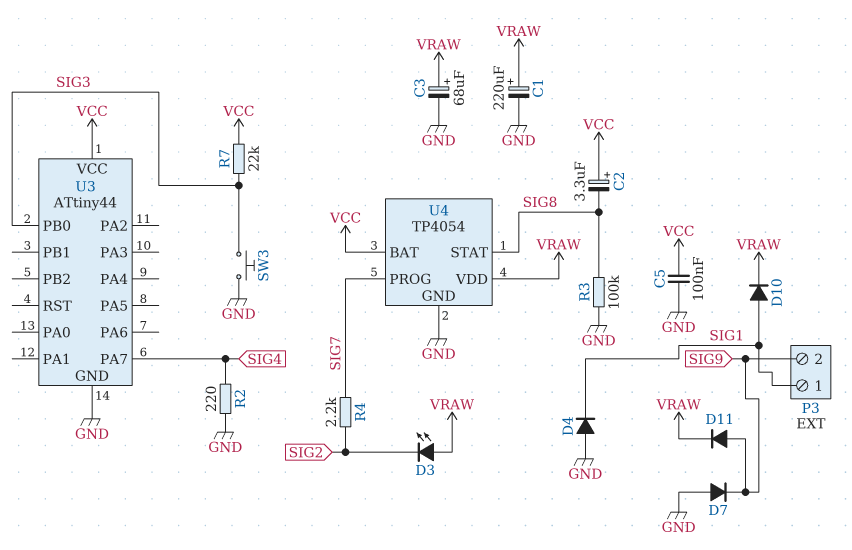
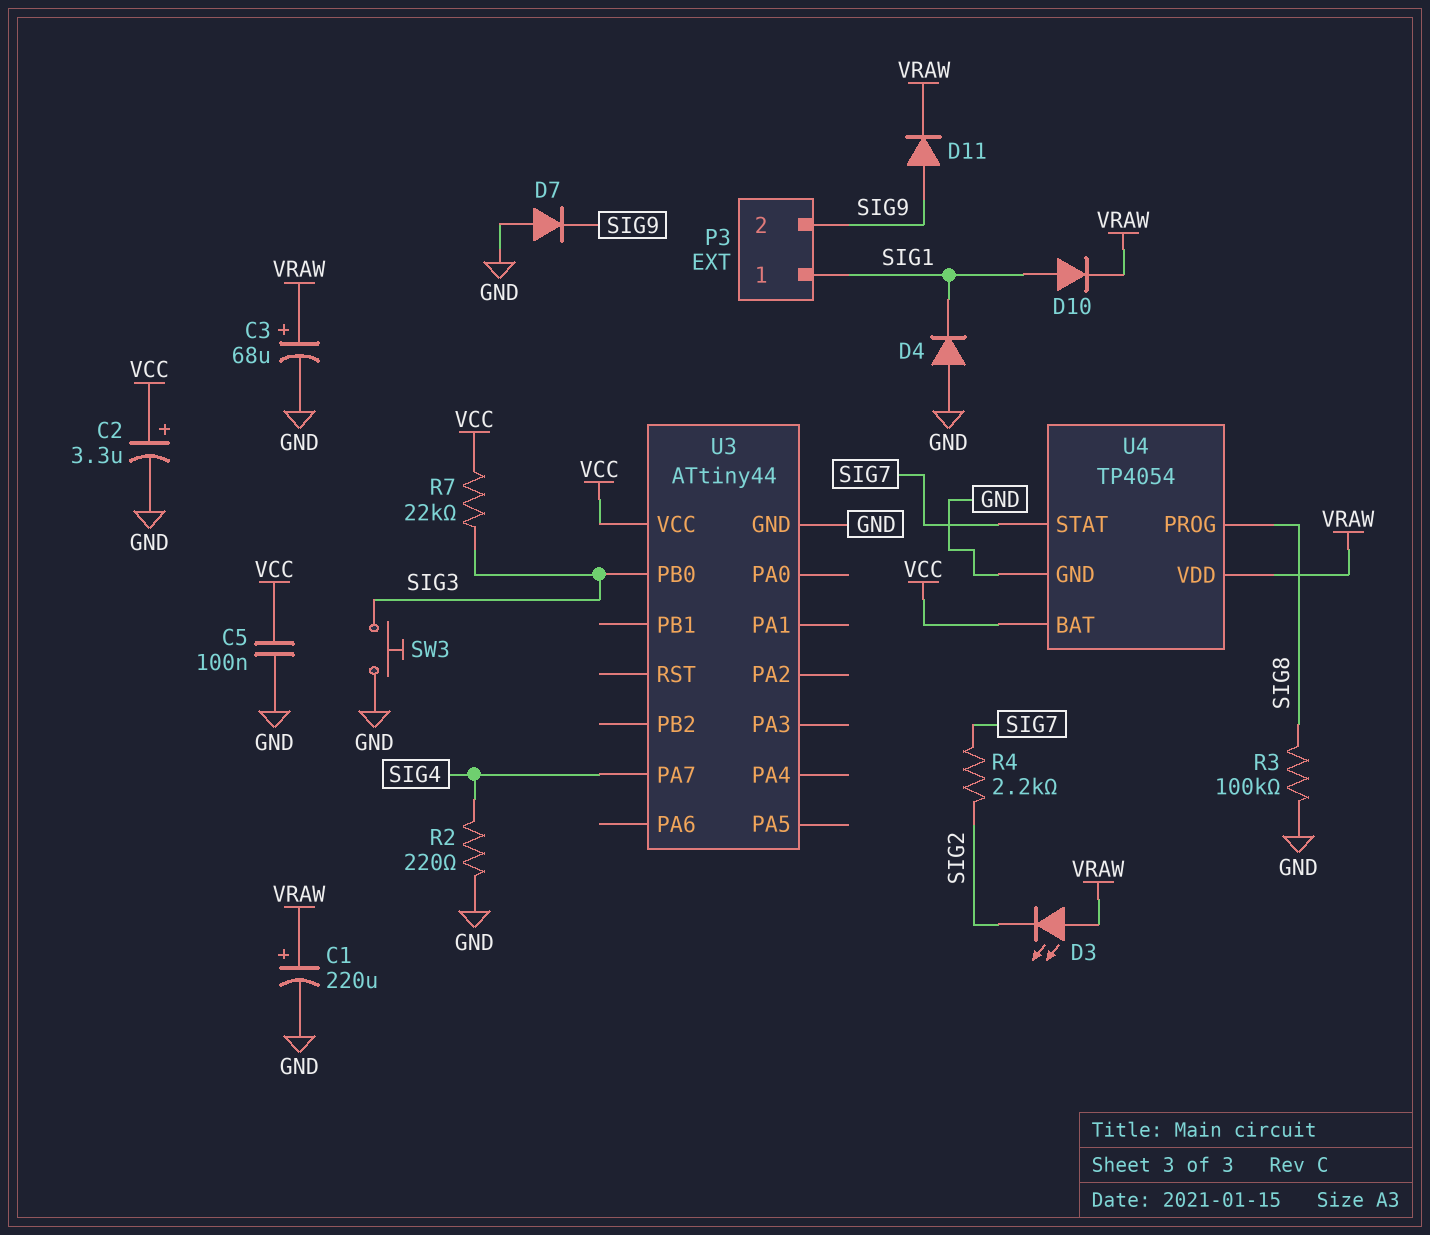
C2: 3.3uF (plus VCC, minus SIG8) -> 3.3uF (plus VCC, minus GND)
U4 pin PROG: SIG7 -> SIG8
U4 pin STAT: SIG8 -> SIG7

